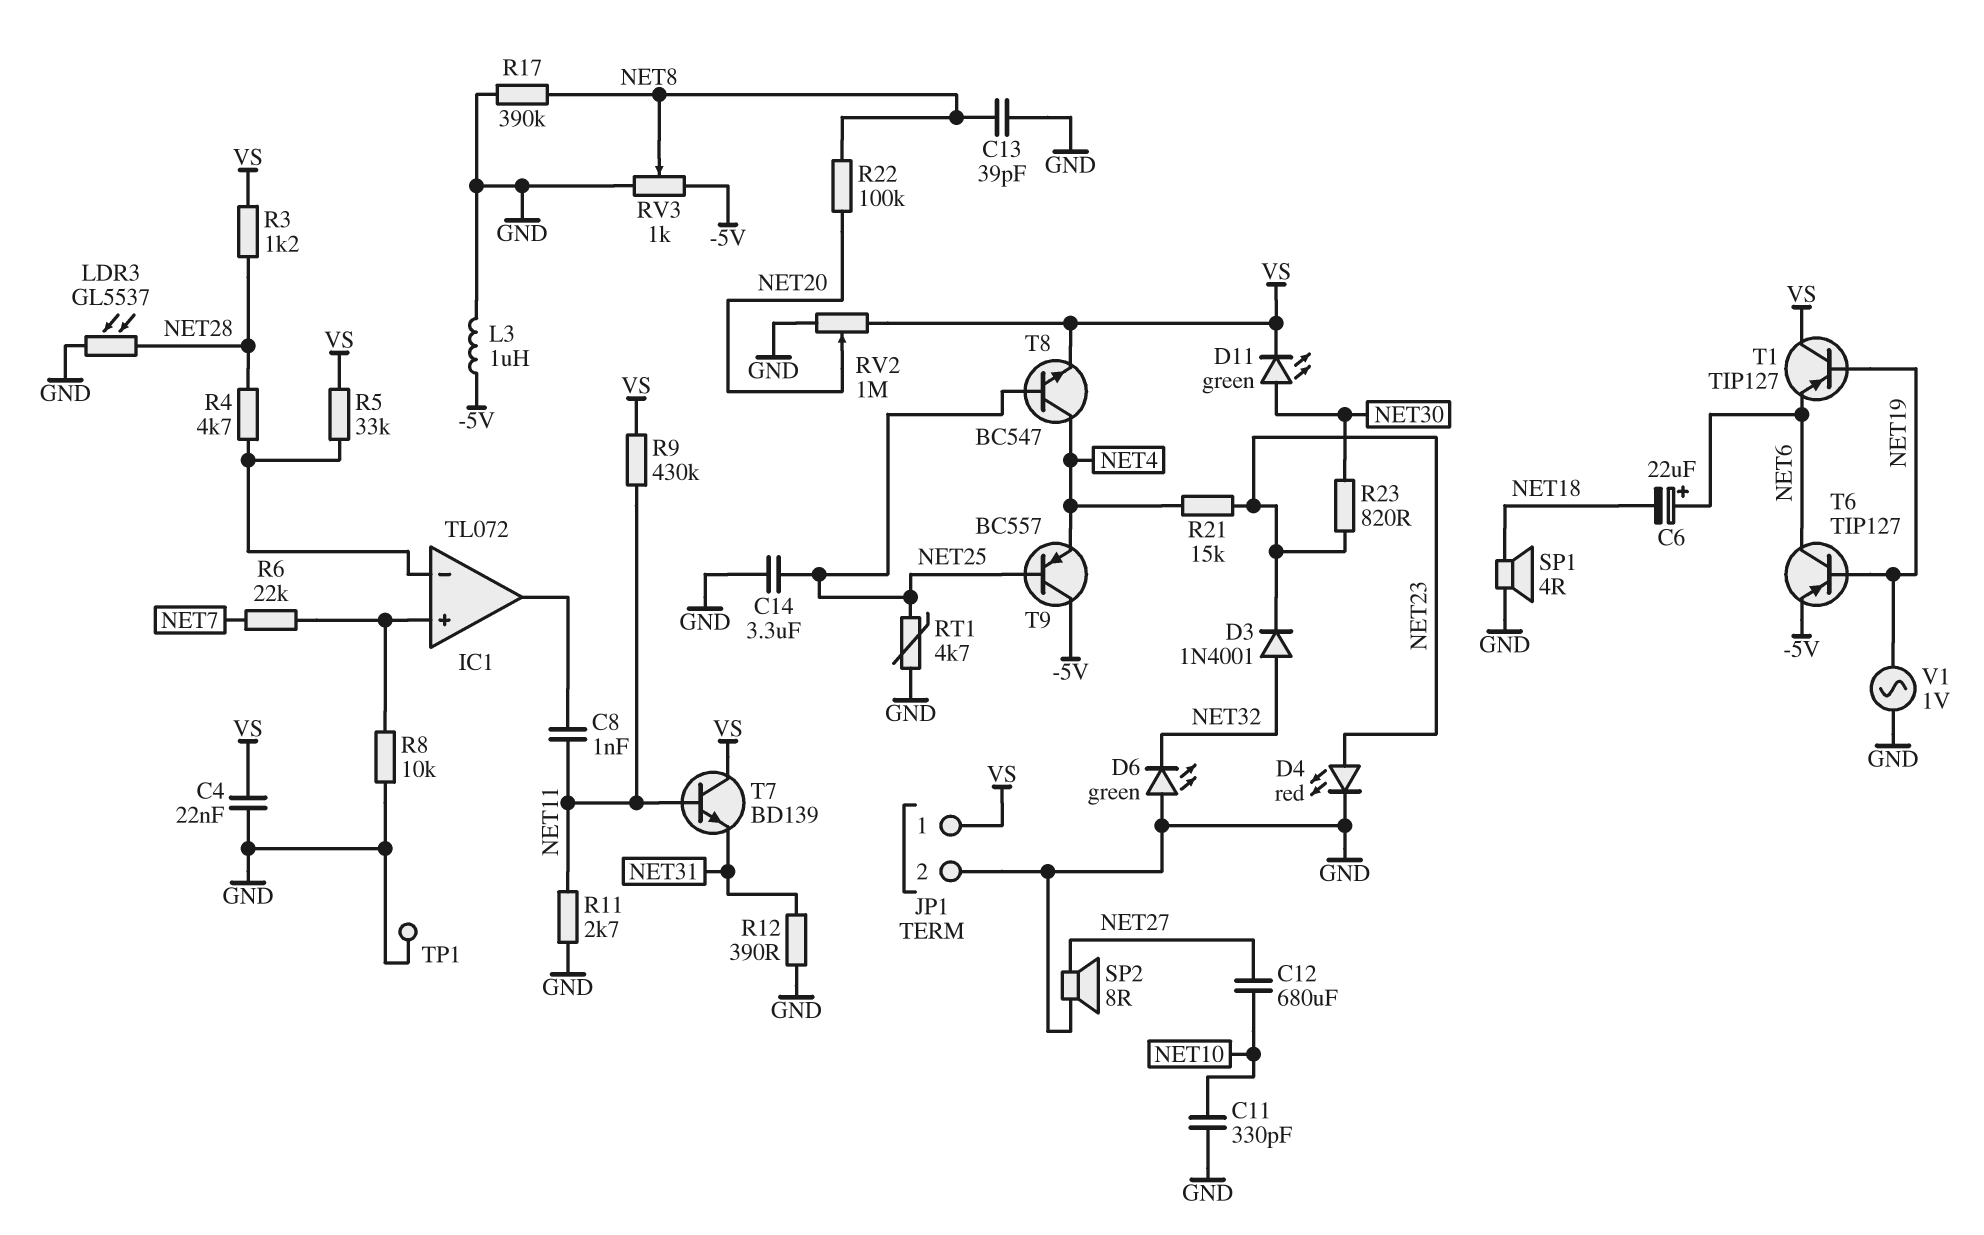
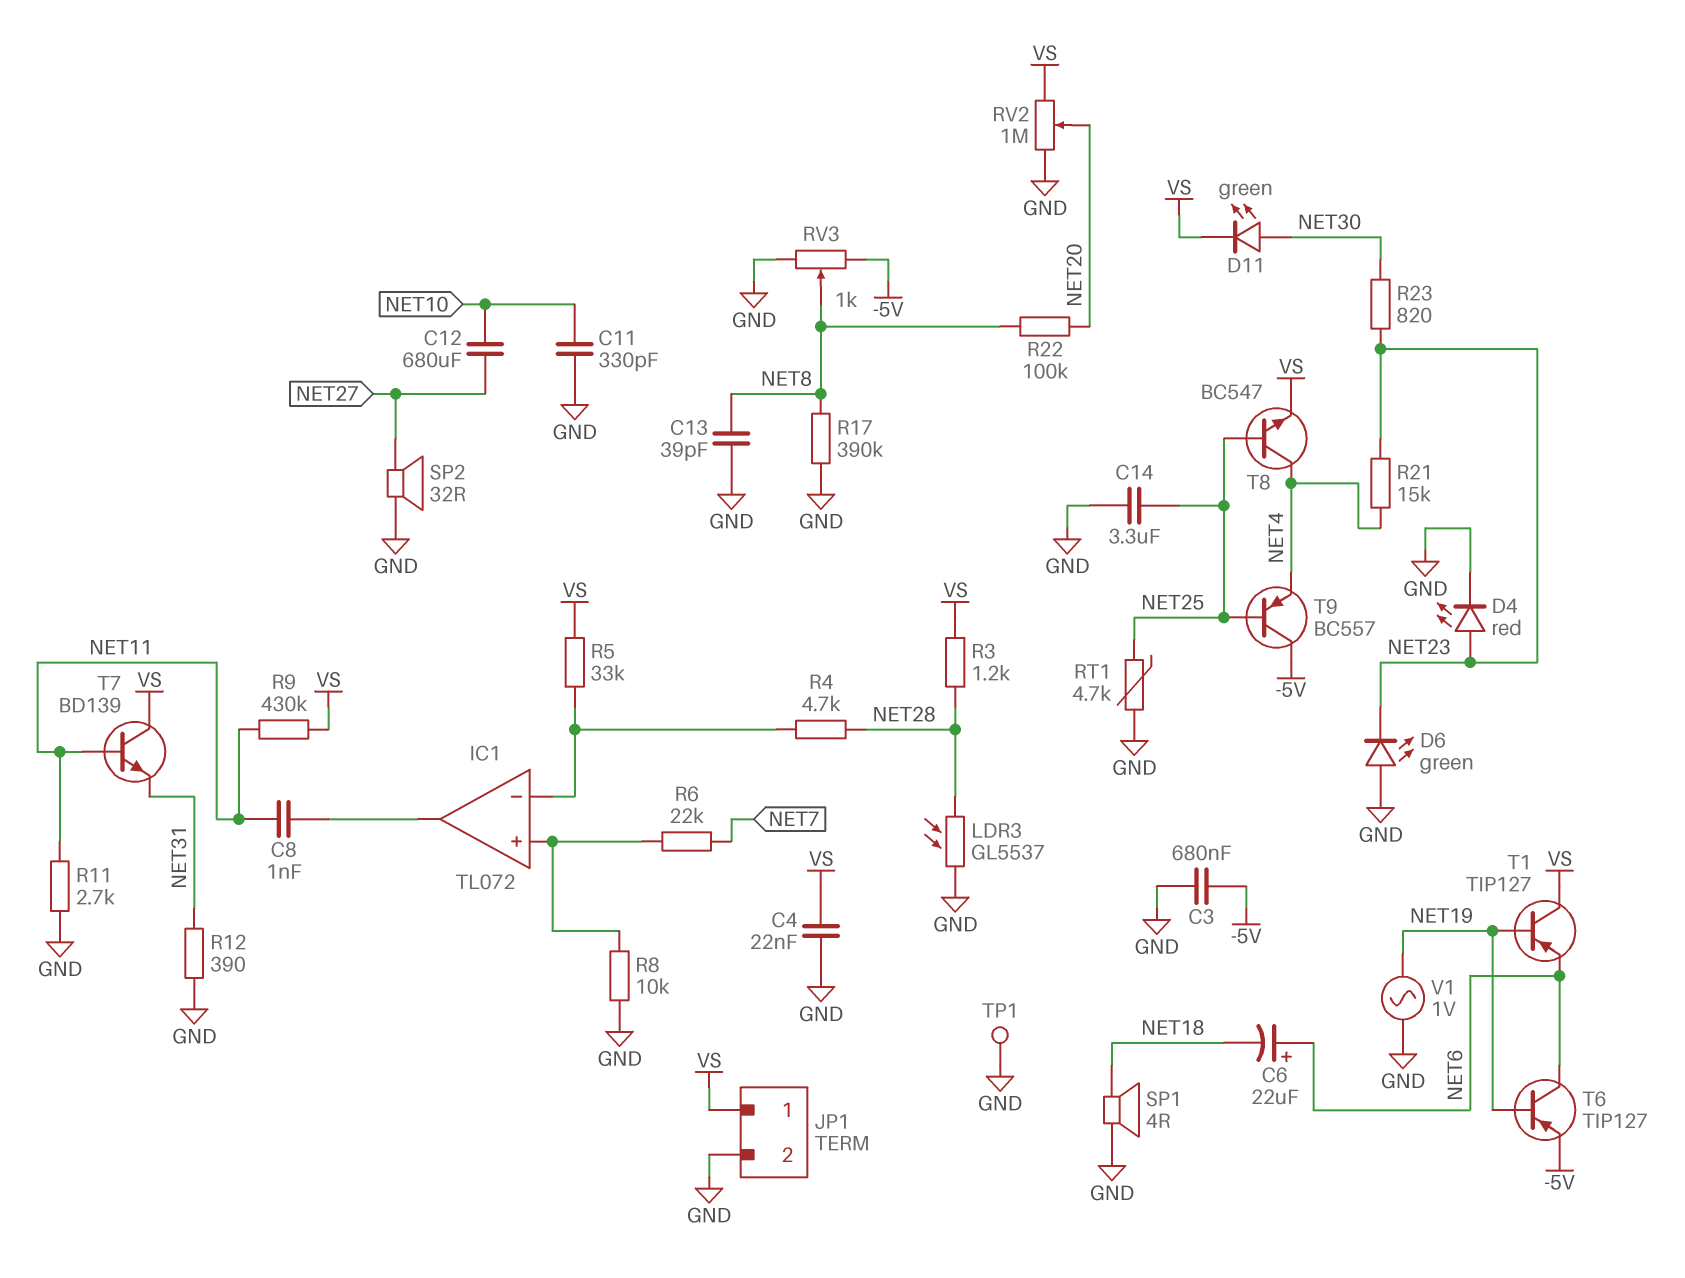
C3: none -> 680nF (-5V, GND)
D3: diode 1N4001 (A NET32, K NET23) -> none
D6: LED green (A GND, K NET32) -> LED green (A GND, K NET23)
L3: 1uH (-5V, GND) -> none
SP2: speaker 8R (GND, NET27) -> speaker 32R (GND, NET27)

